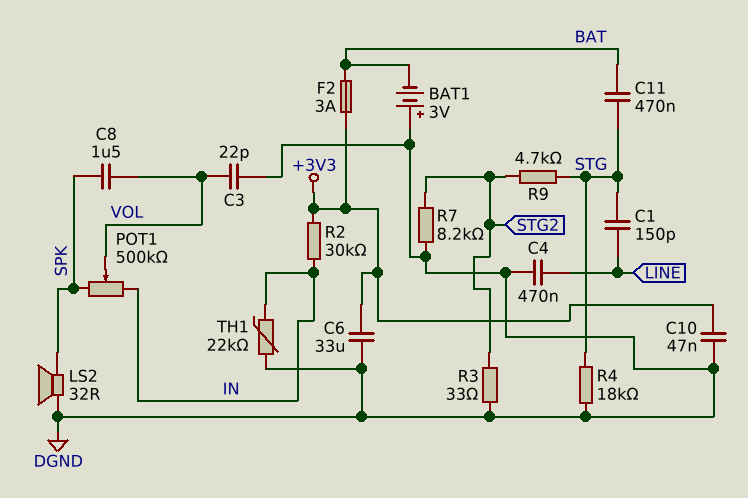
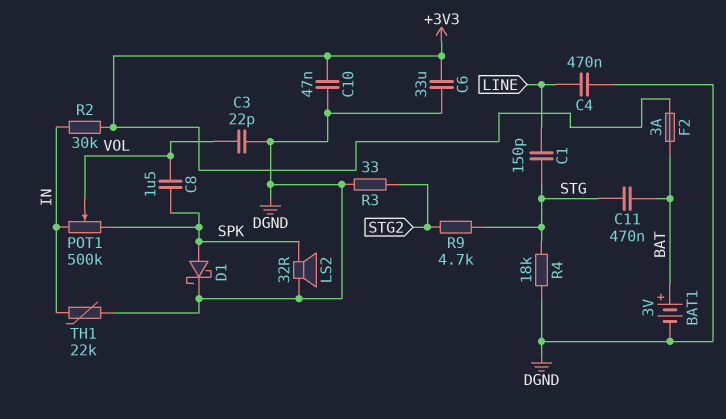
BAT1: 3V (plus DGND, minus BAT) -> 3V (plus BAT, minus DGND)
D1: none -> schottky (A SPK, K DGND)
R7: 8.2k (DGND, STG2) -> none

